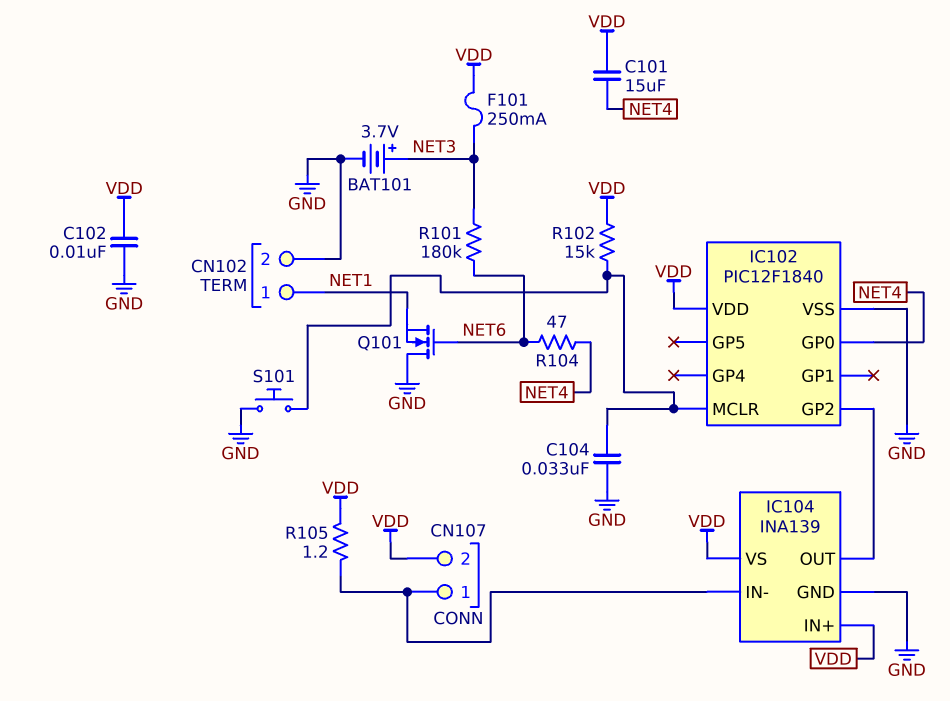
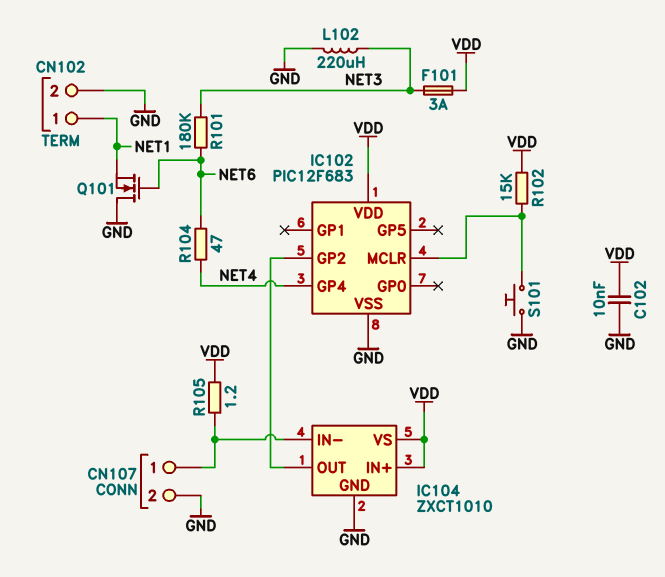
BAT101: 3.7V (plus NET3, minus GND) -> none
C101: 15uF (NET4, VDD) -> none
C104: 33nF (GND, IC102/MCLR) -> none
CN107 pin 2: VDD -> GND
F101: 250mA (NET3, VDD) -> 3A (NET3, VDD)
IC102: PIC12F1840 -> PIC12F683
IC102 pin GP0: NET4 -> none
IC102 pin GP4: none -> NET4
IC104: INA139 -> ZXCT1010
L102: none -> 220uH (GND, NET3)

